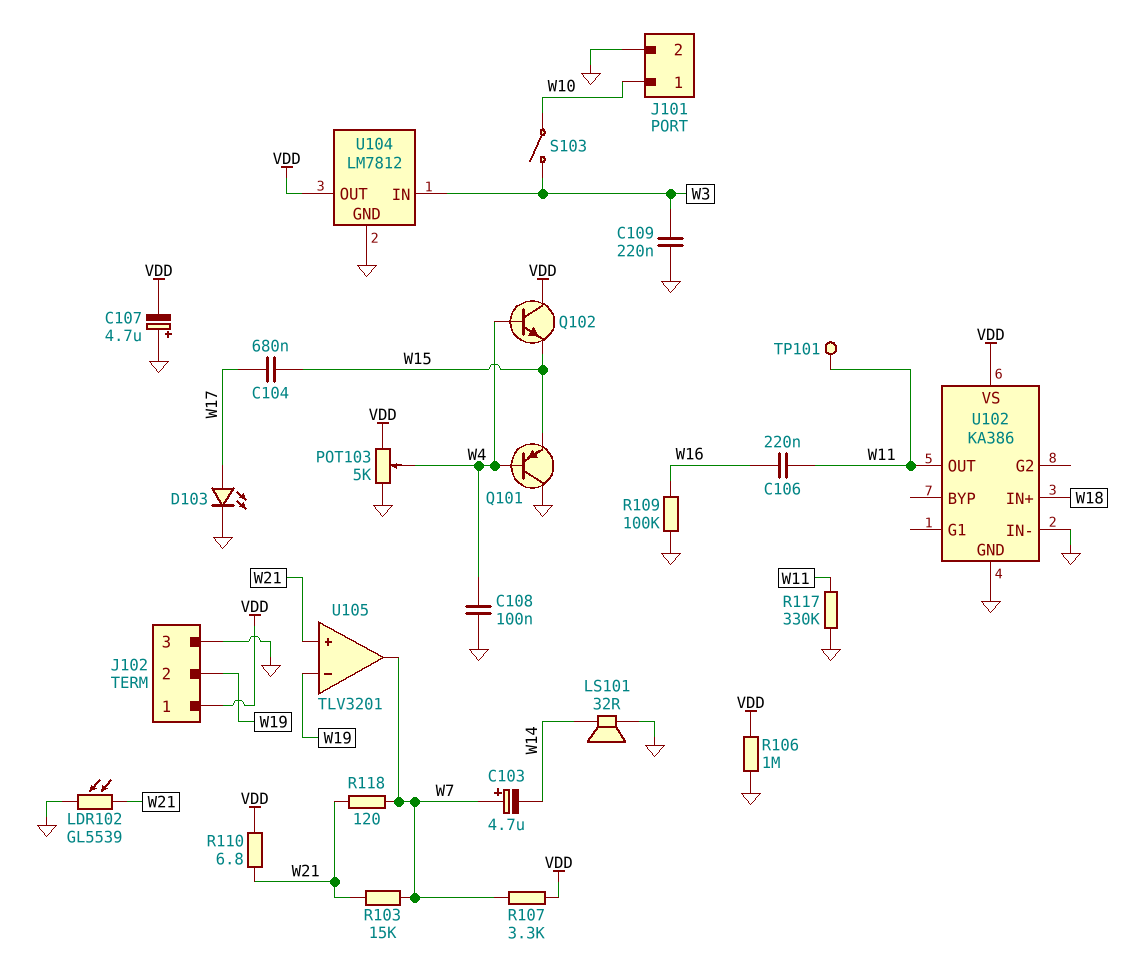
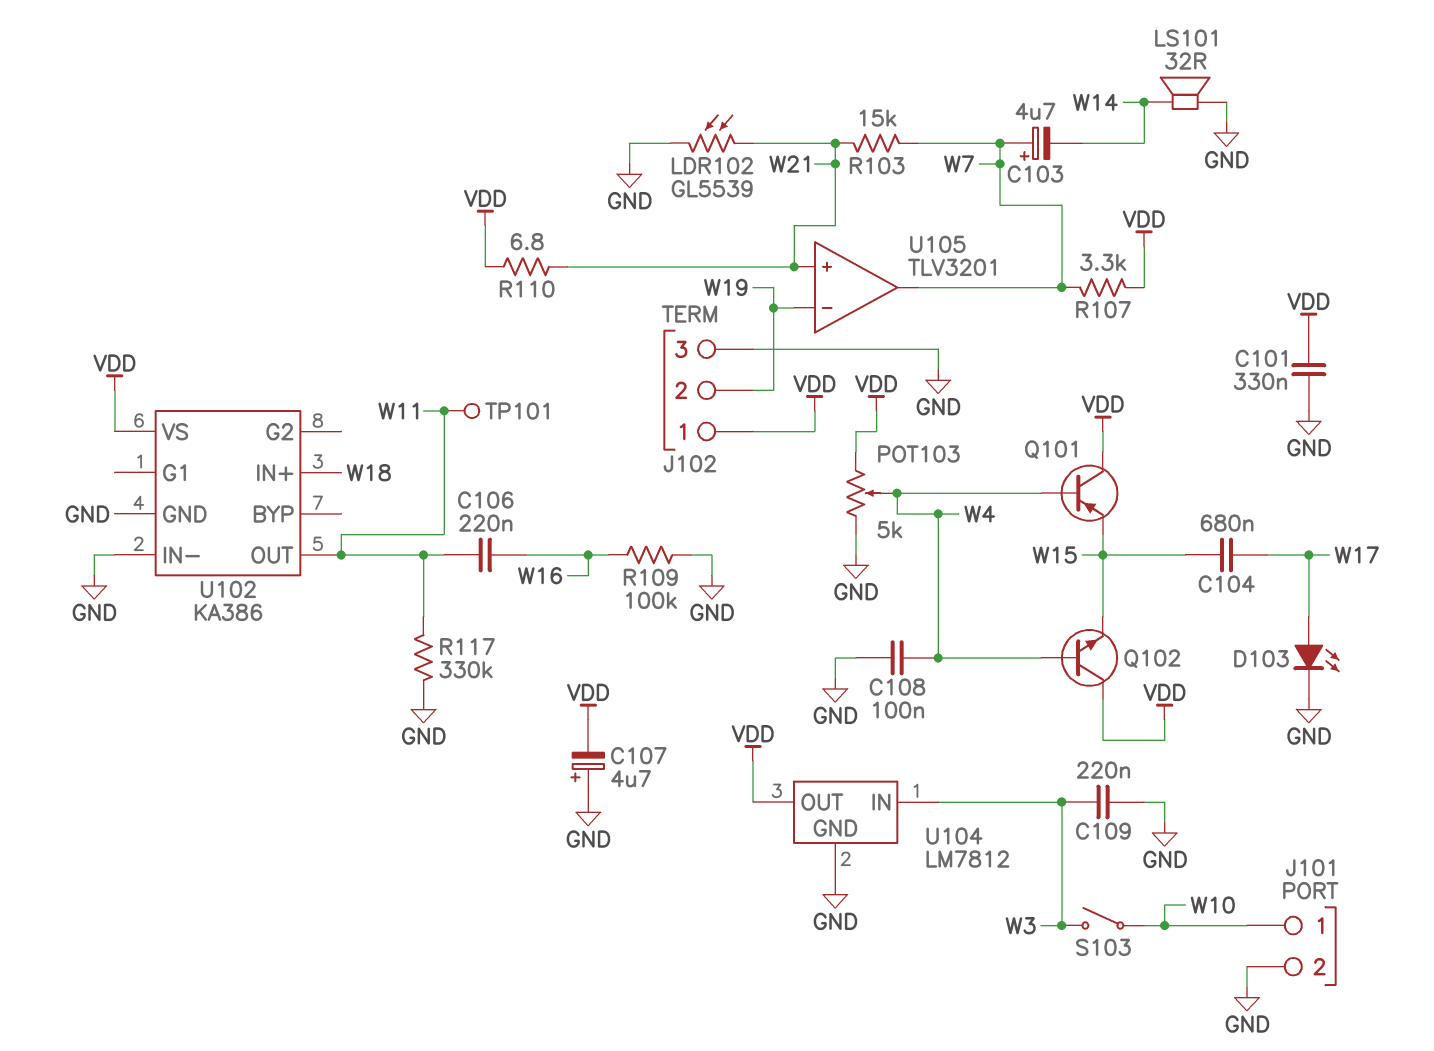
C101: none -> 330nF (GND, VDD)
Q101: PNP (B W4, C GND, E W15) -> PNP (B W4, C VDD, E W15)
R106: 1M (GND, VDD) -> none
R118: 120 (W7, W21) -> none

